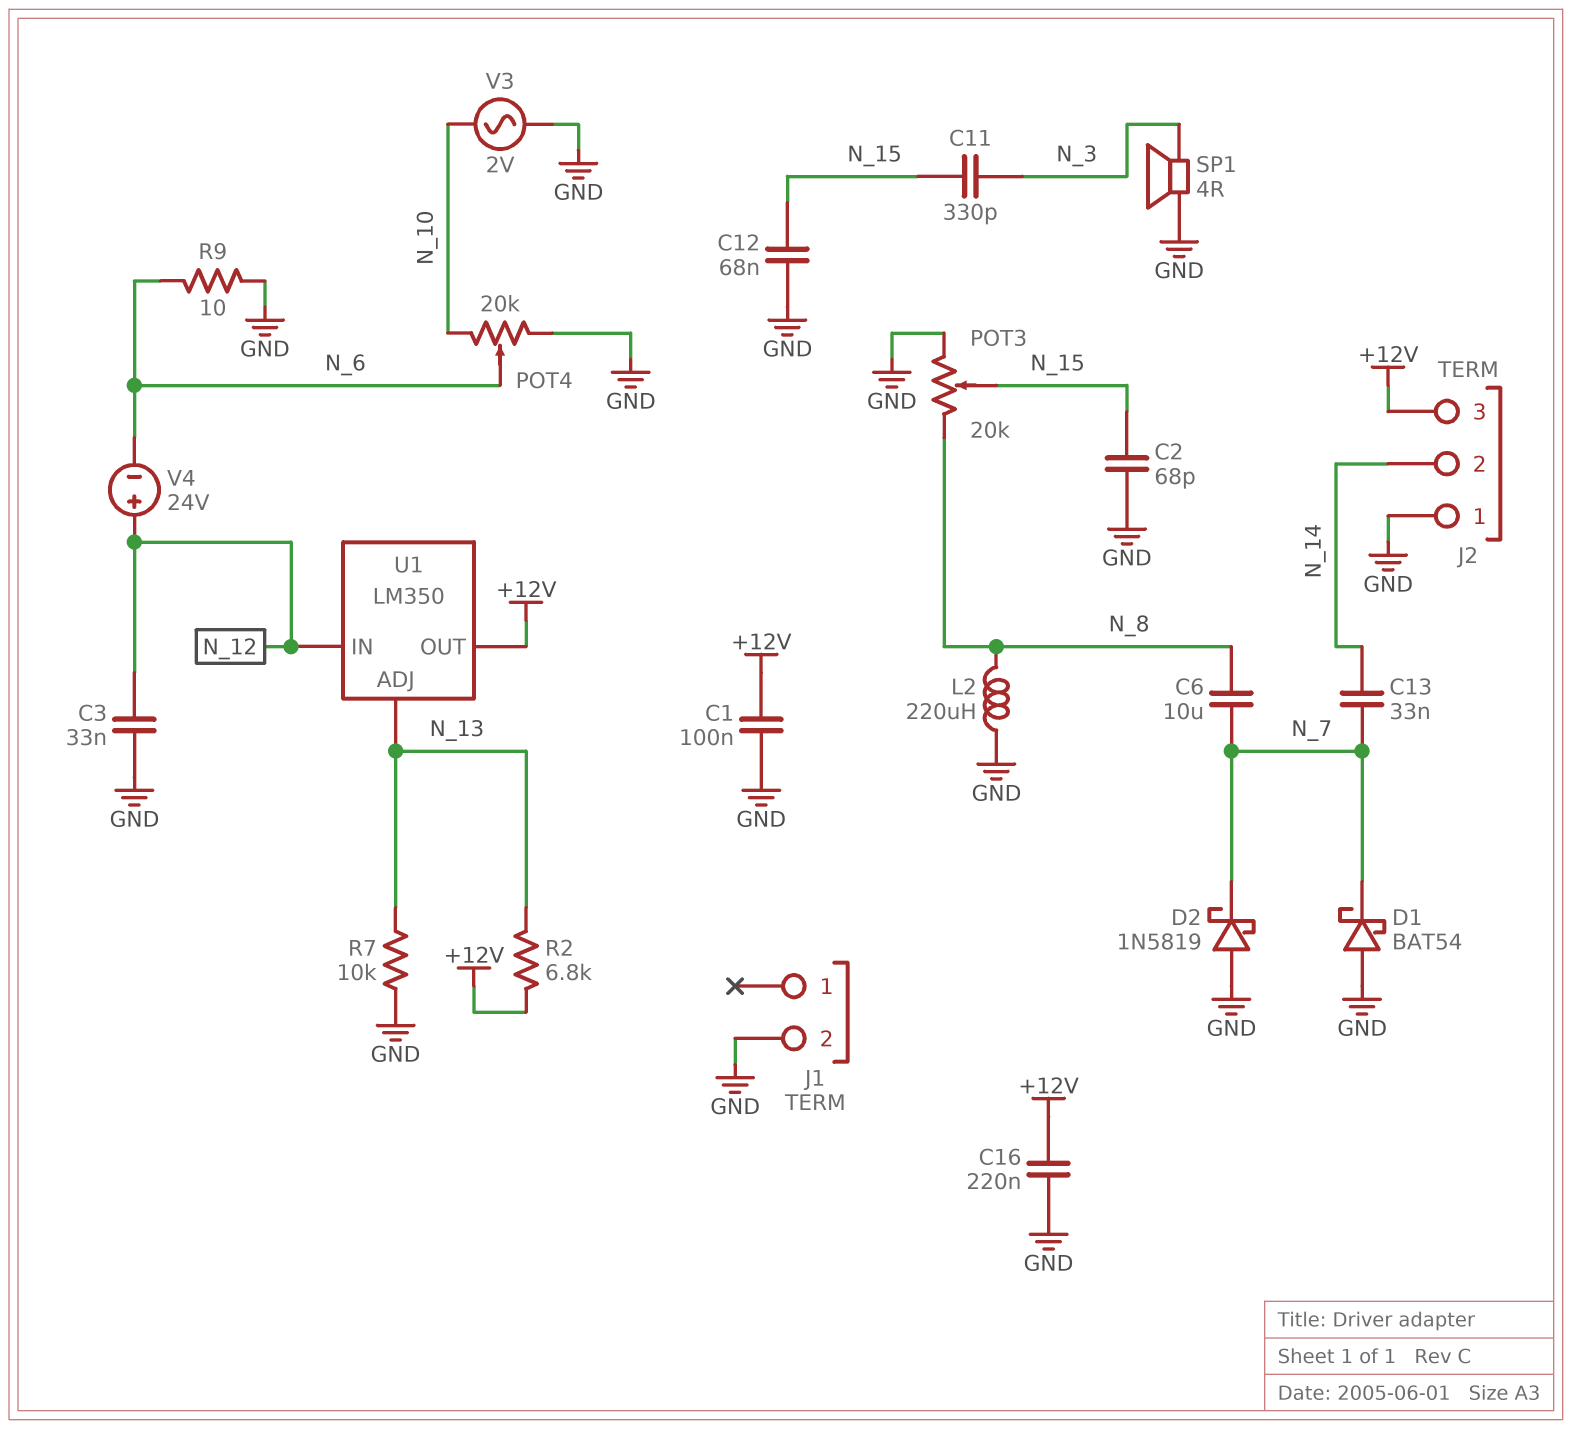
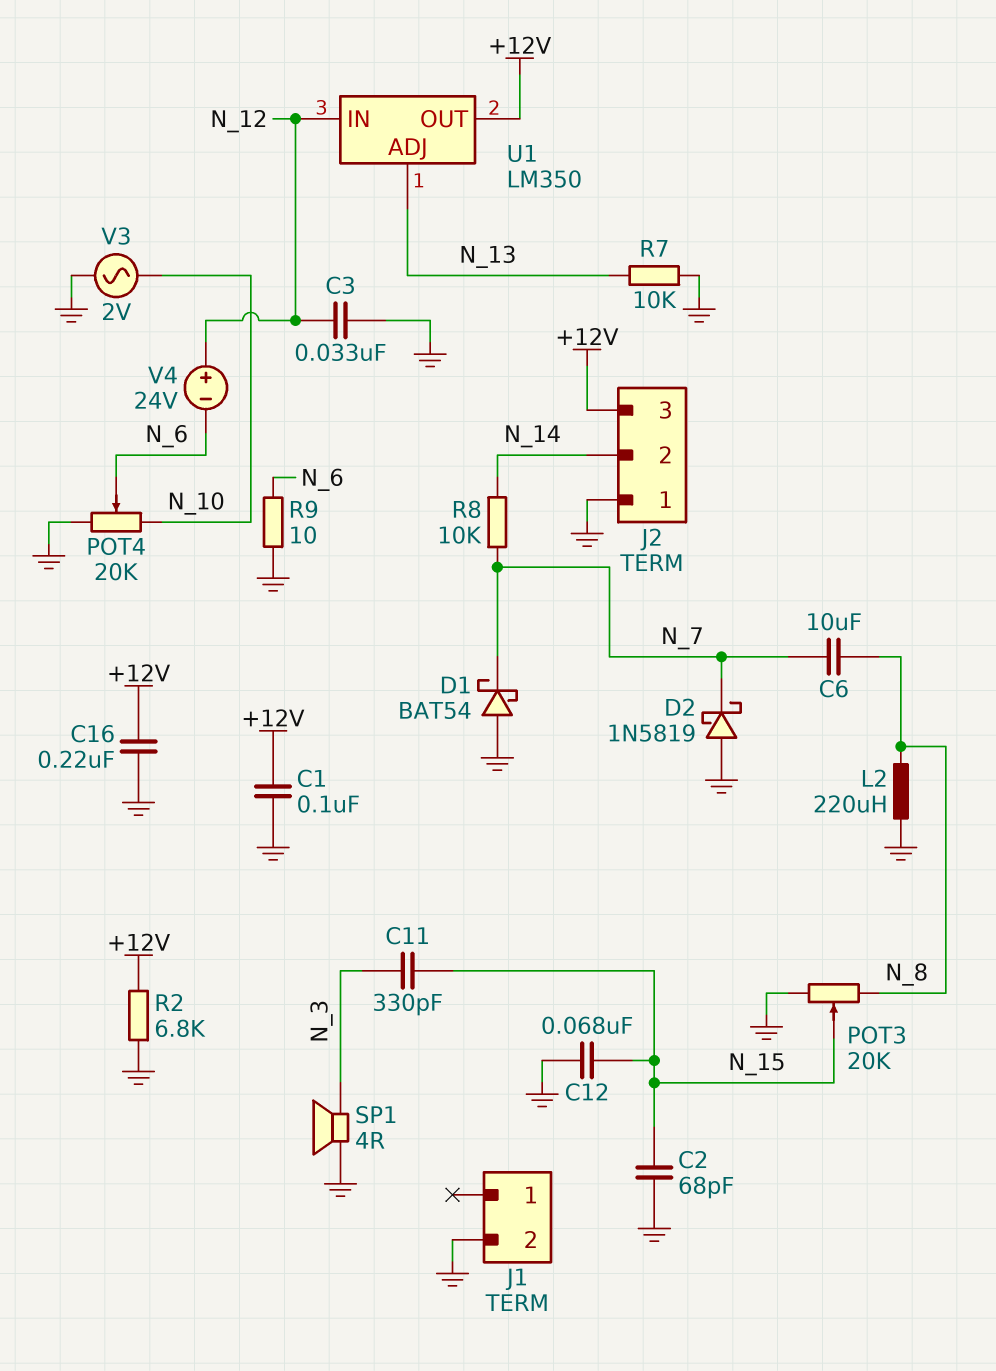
C13: 33nF (N_7, N_14) -> none
R2: 6.8k (+12V, N_13) -> 6.8k (+12V, GND)
R8: none -> 10k (N_7, N_14)

